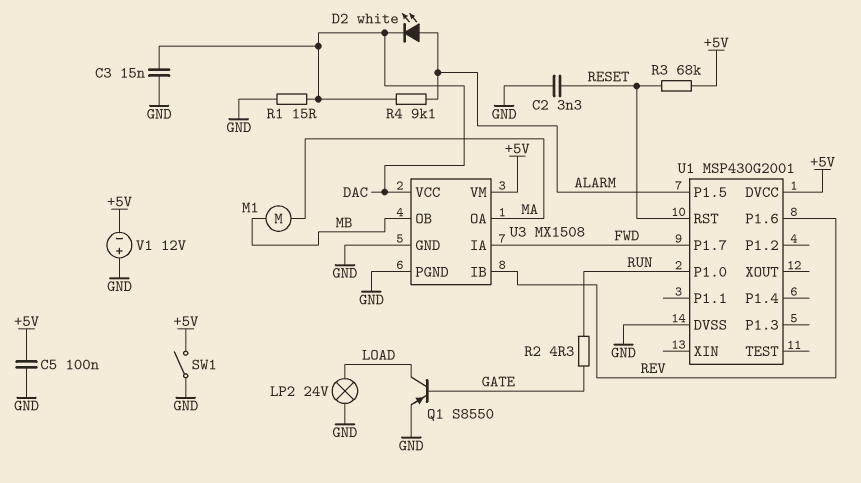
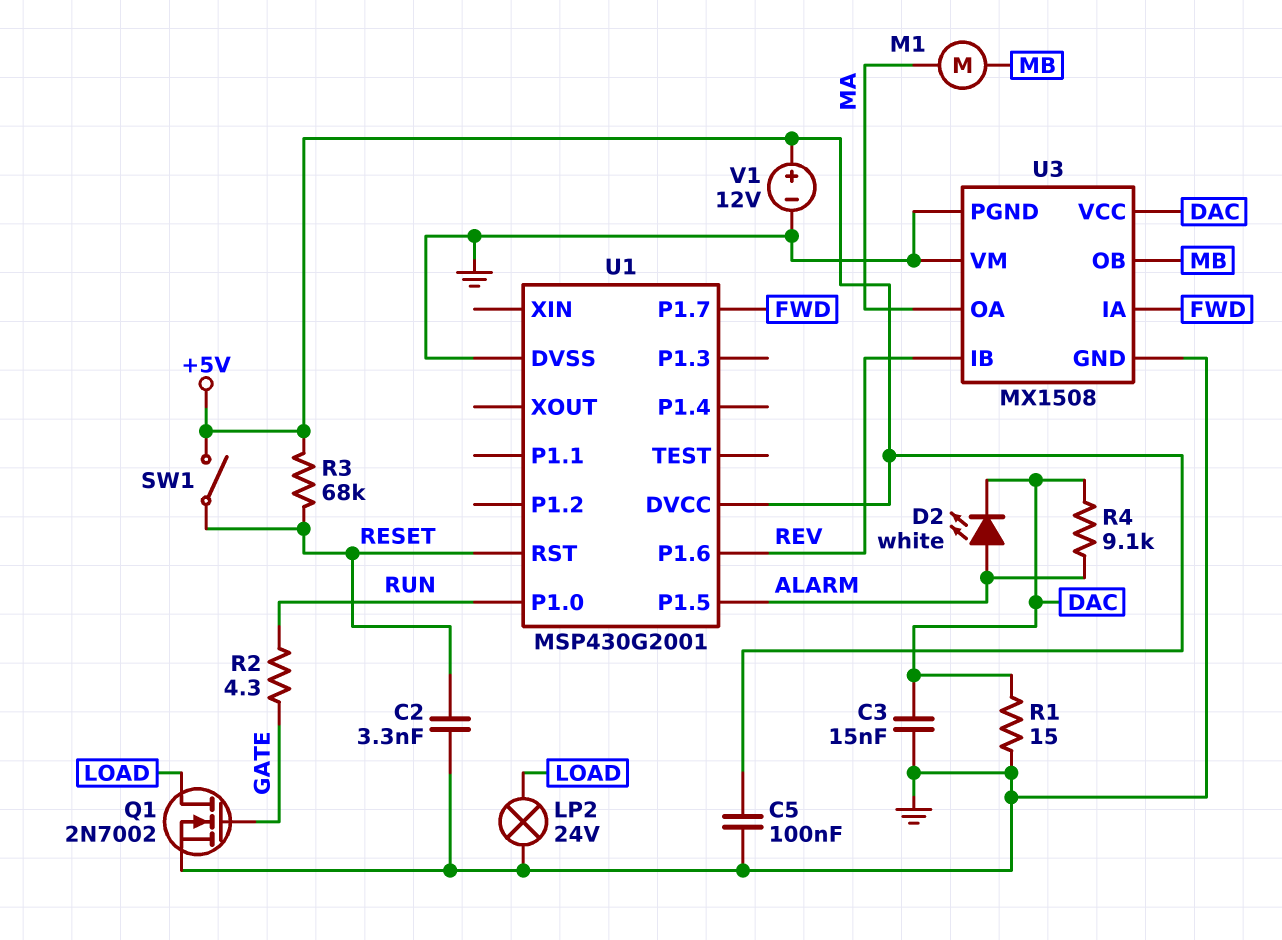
Q1: PNP S8550 (B GATE, C LOAD, E GND) -> NMOS 2N7002 (G GATE, D LOAD, S GND)
SW1: switch (+5V, GND) -> switch (+5V, RESET)
U3 pin VM: +5V -> GND
V1: 12V (plus GND, minus +5V) -> 12V (plus +5V, minus GND)

